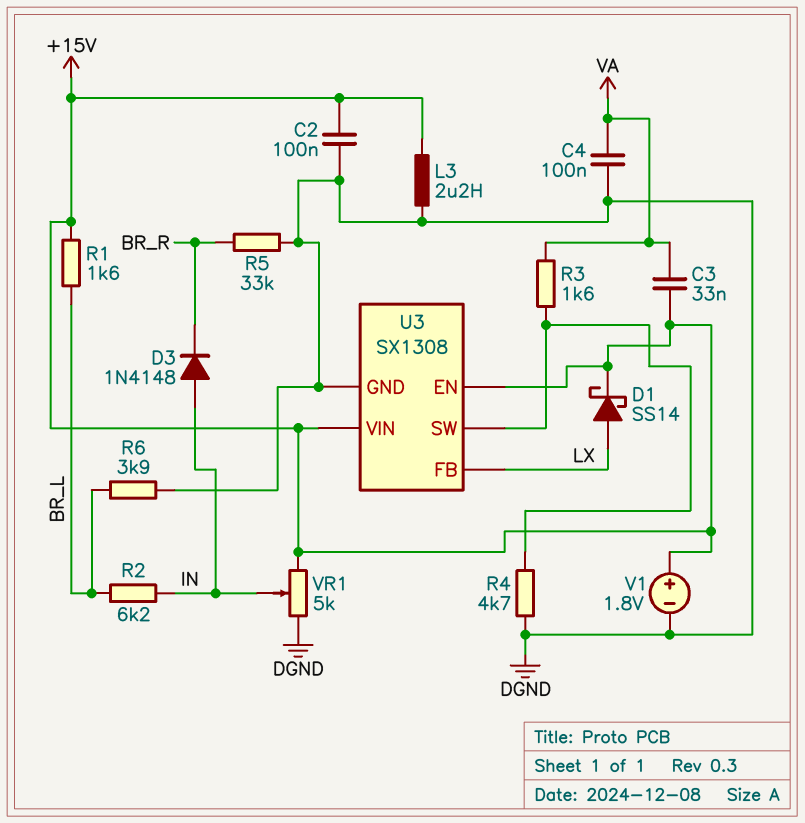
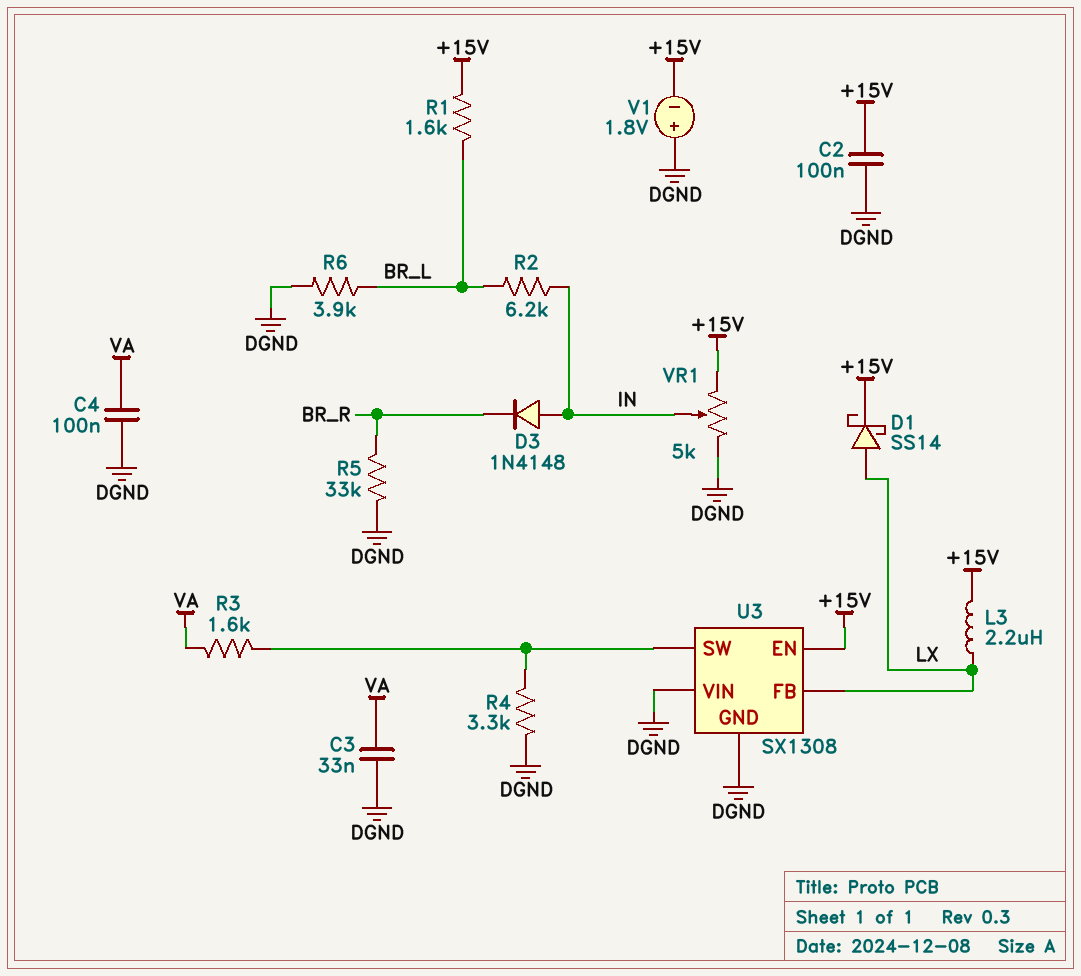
C3: 33nF (+15V, VA) -> 33nF (DGND, VA)
L3: 2.2uH (+15V, DGND) -> 2.2uH (+15V, LX)
R4: 4.7k (DGND, U3/SW) -> 3.3k (DGND, U3/SW)
U3 pin VIN: +15V -> DGND
V1: 1.8V (plus +15V, minus DGND) -> 1.8V (plus DGND, minus +15V)

